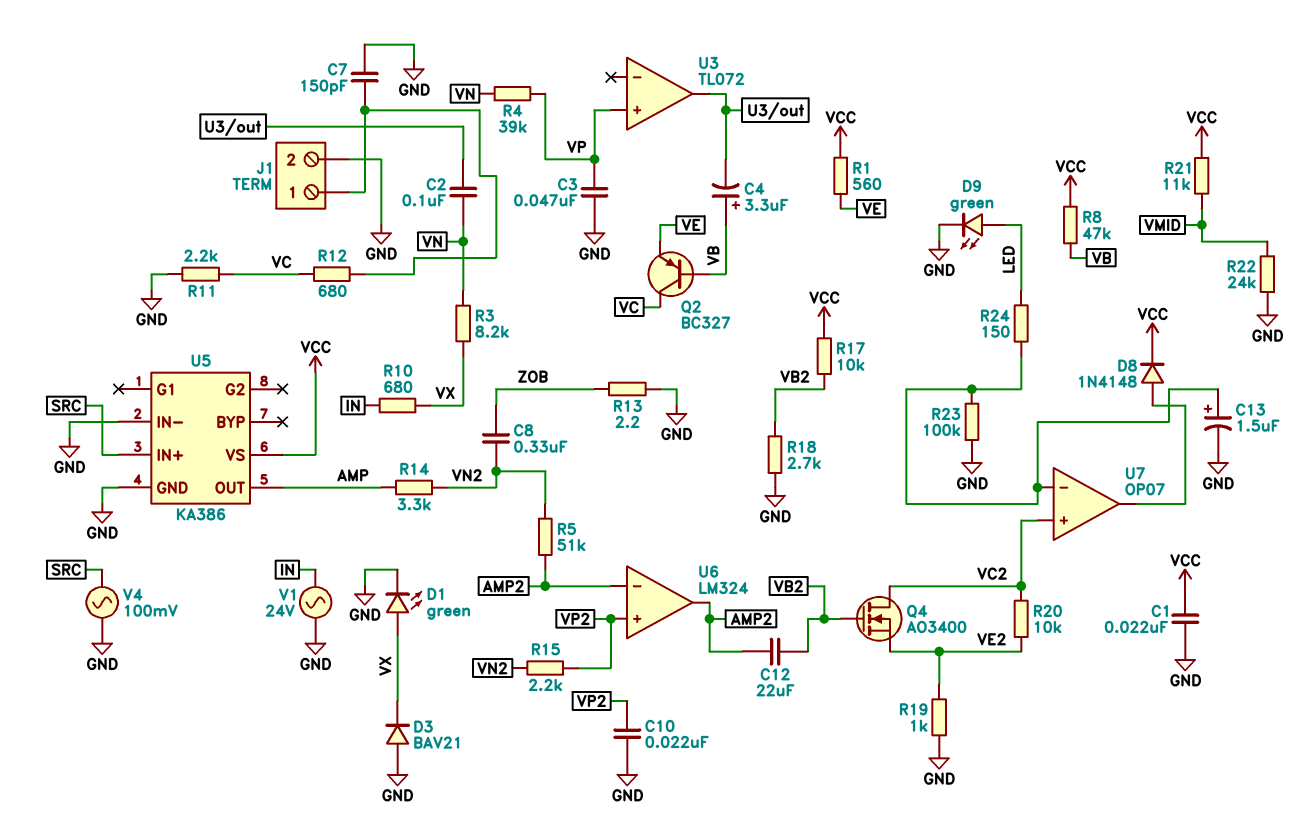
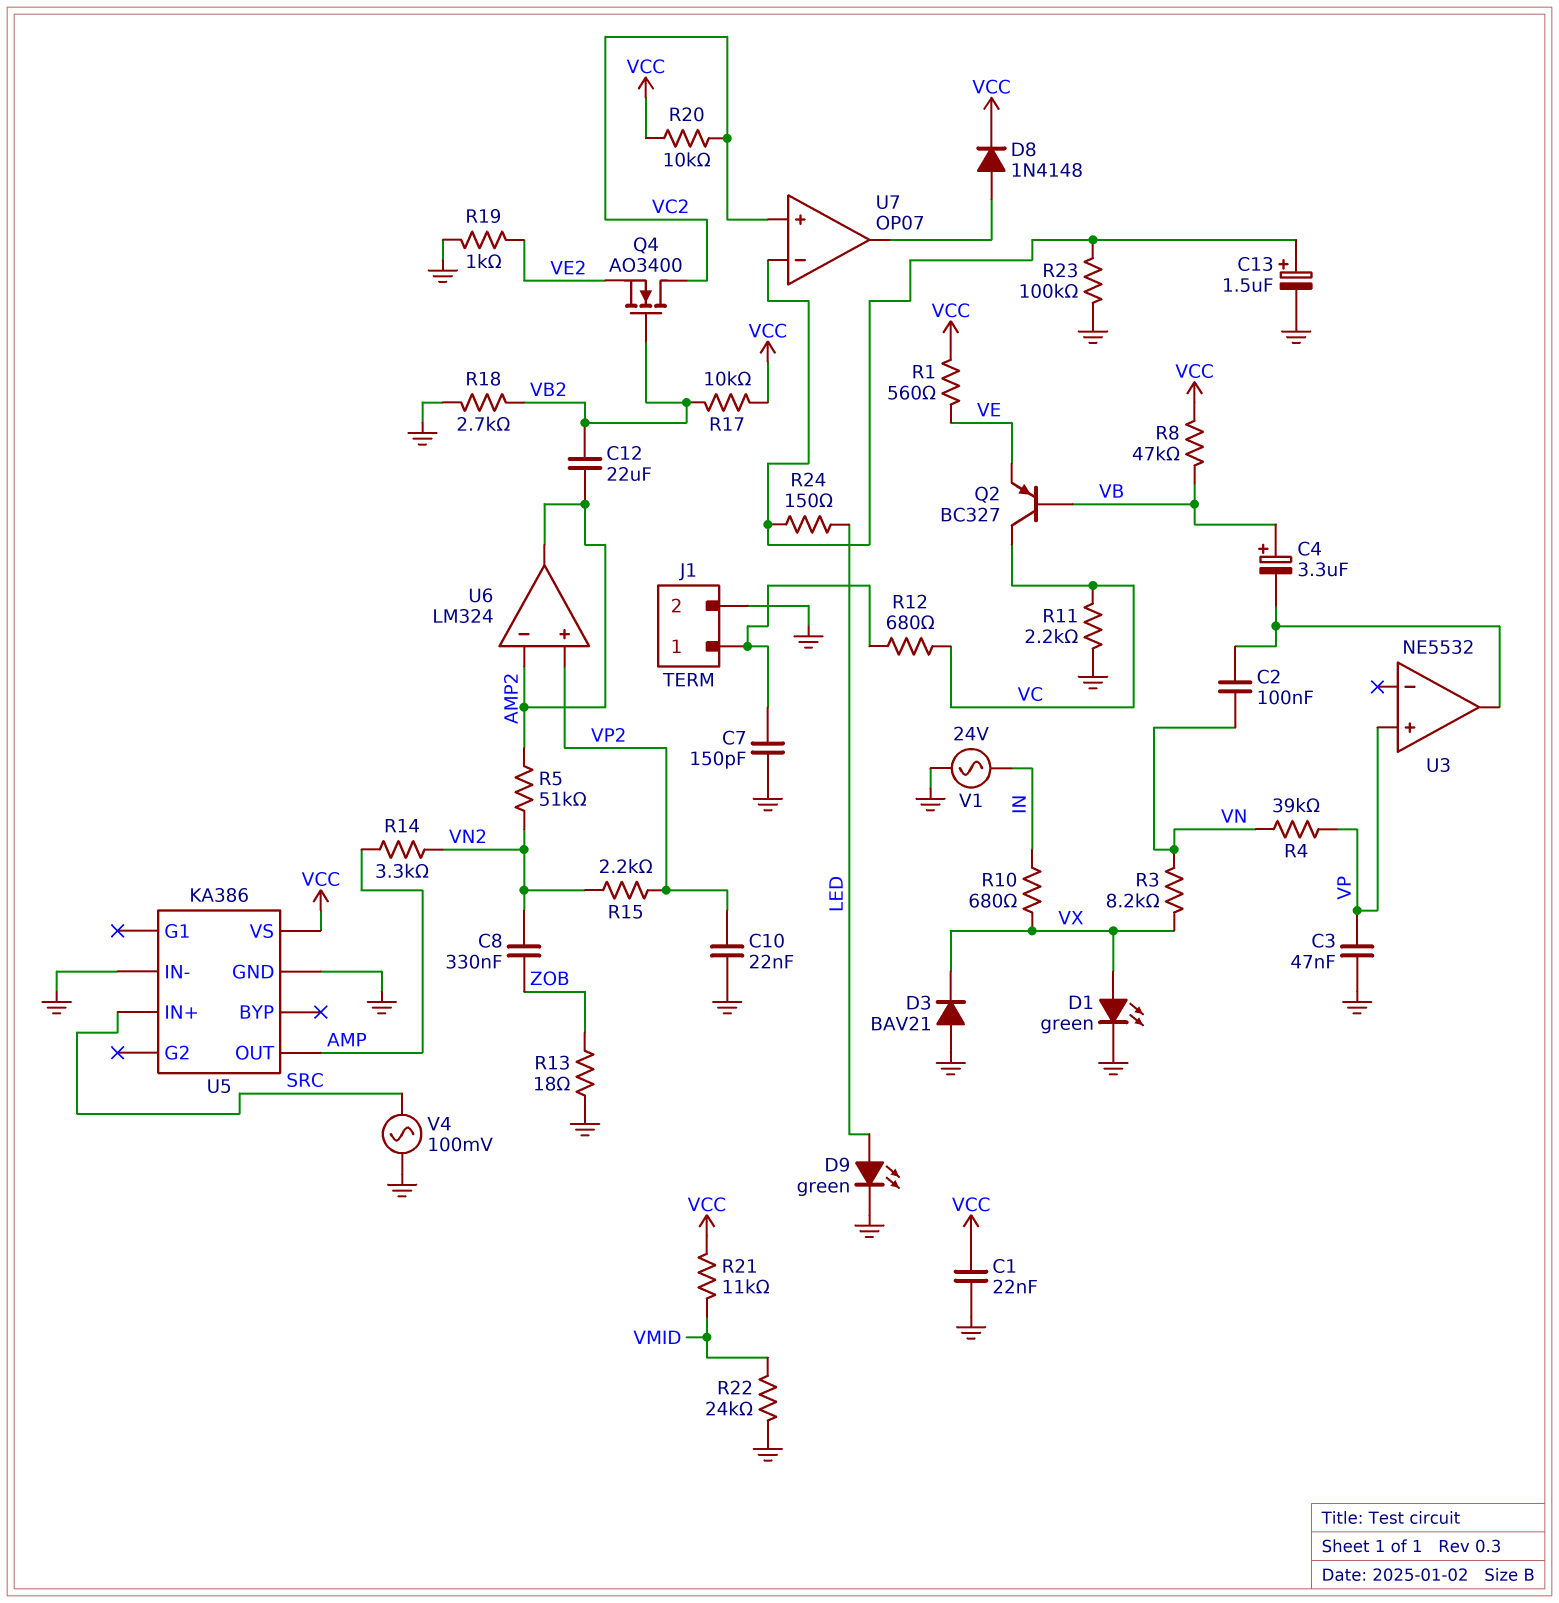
R13: 2.2 (GND, ZOB) -> 18 (GND, ZOB)
R20: 10k (VC2, VE2) -> 10k (VC2, VCC)
U3: TL072 -> NE5532

